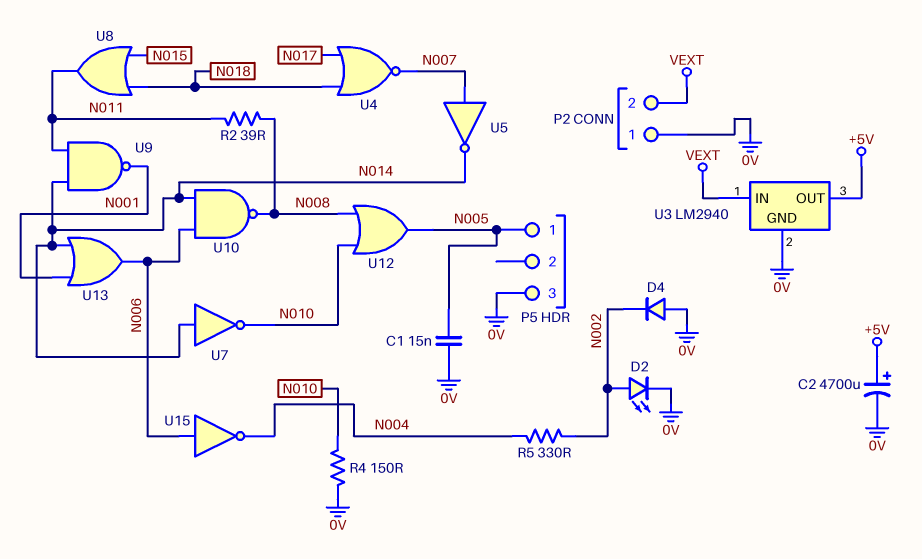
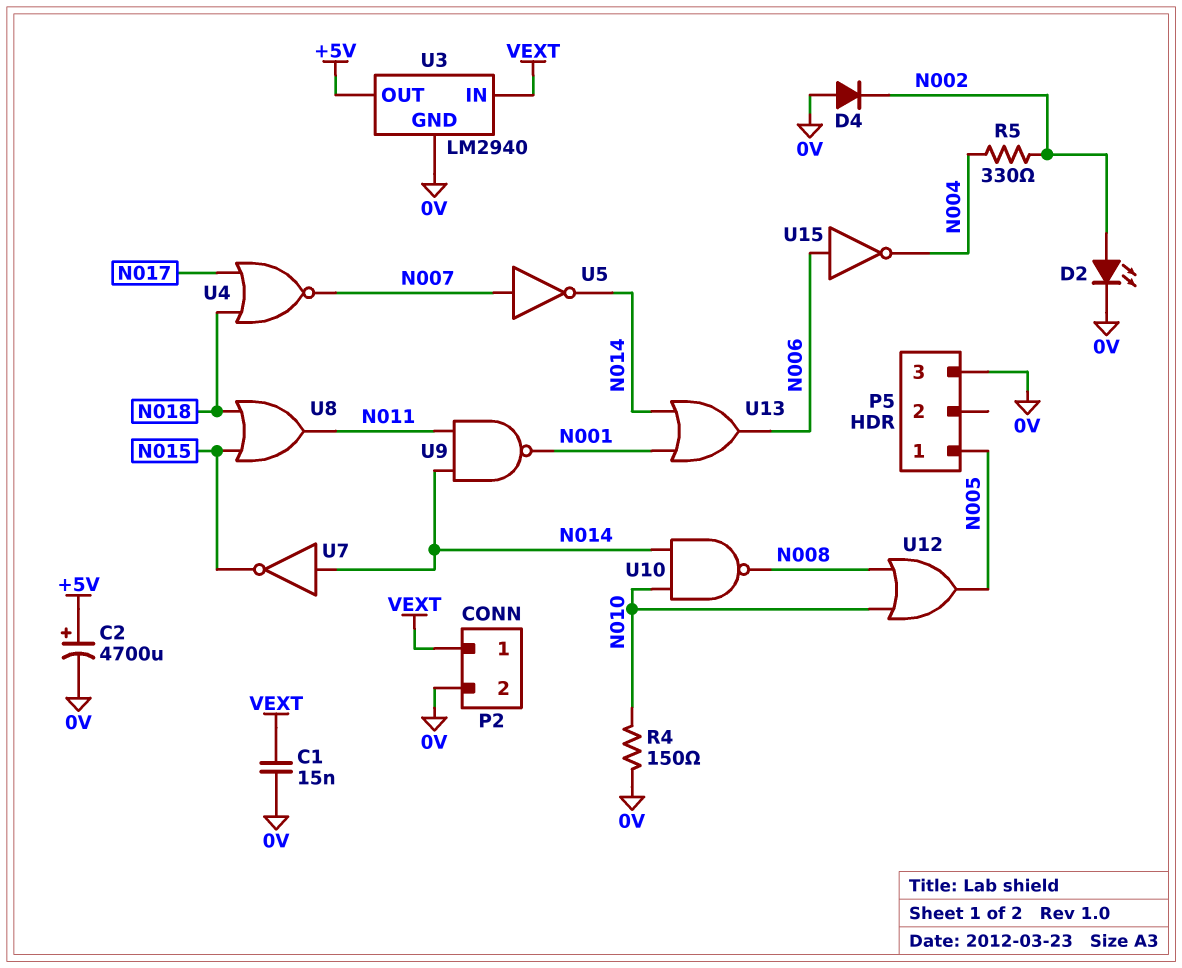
C1: 15nF (0V, N005) -> 15nF (0V, VEXT)
P2 pin 1: 0V -> VEXT
P2 pin 2: VEXT -> 0V
R2: 39 (N008, N011) -> none
U7: NOT (in N014, out N010) -> NOT (in N014, out N015)
U10: NAND (in N006, in N014, out N008) -> NAND (in N010, in N014, out N008)

